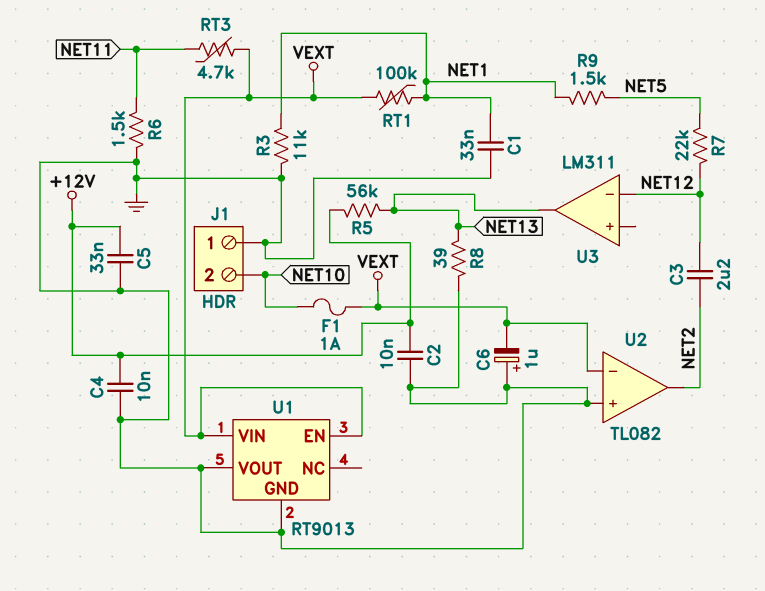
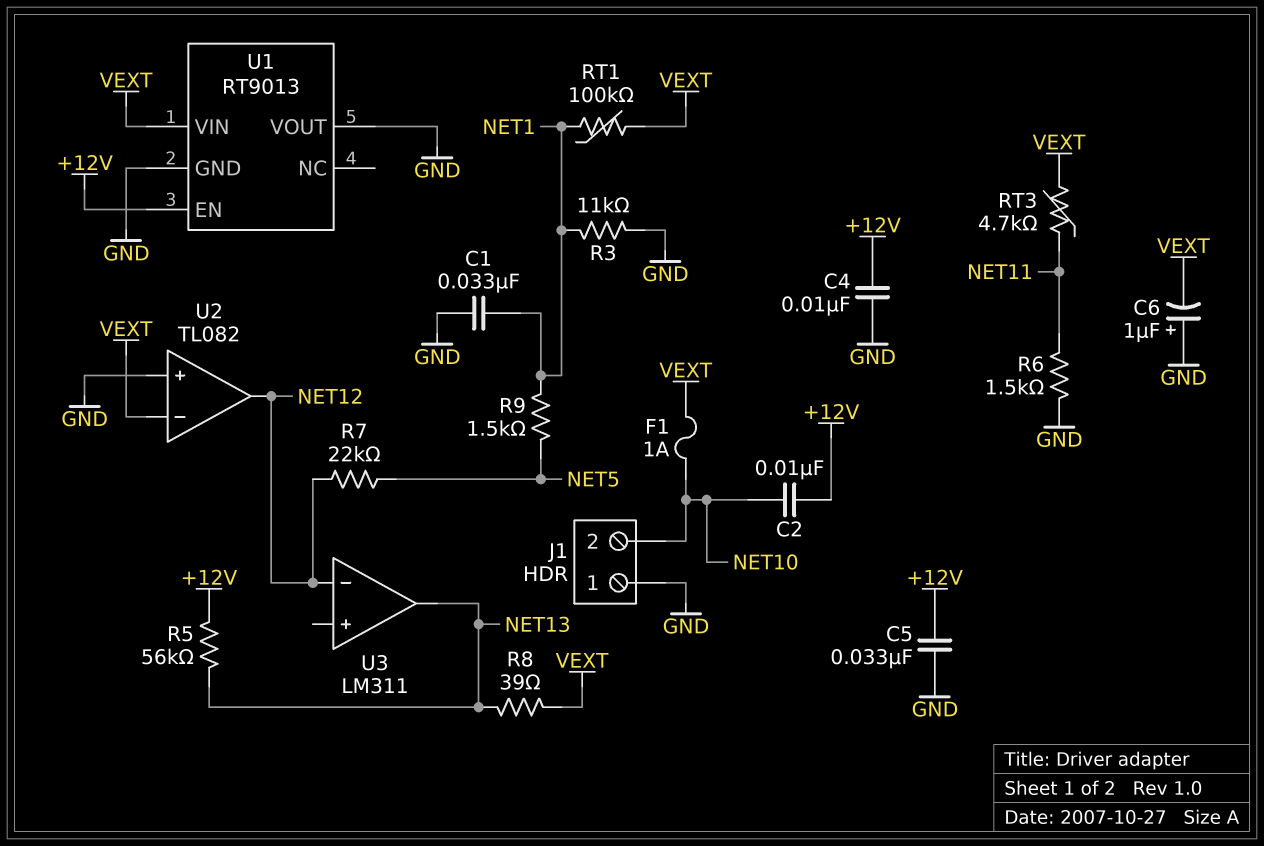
C2: 10nF (+12V, GND) -> 10nF (+12V, NET10)
C3: 2.2uF (NET2, NET12) -> none
R8: 39 (GND, NET13) -> 39 (NET13, VEXT)
U1 pin EN: VEXT -> +12V
U2 pin out: NET2 -> NET12

